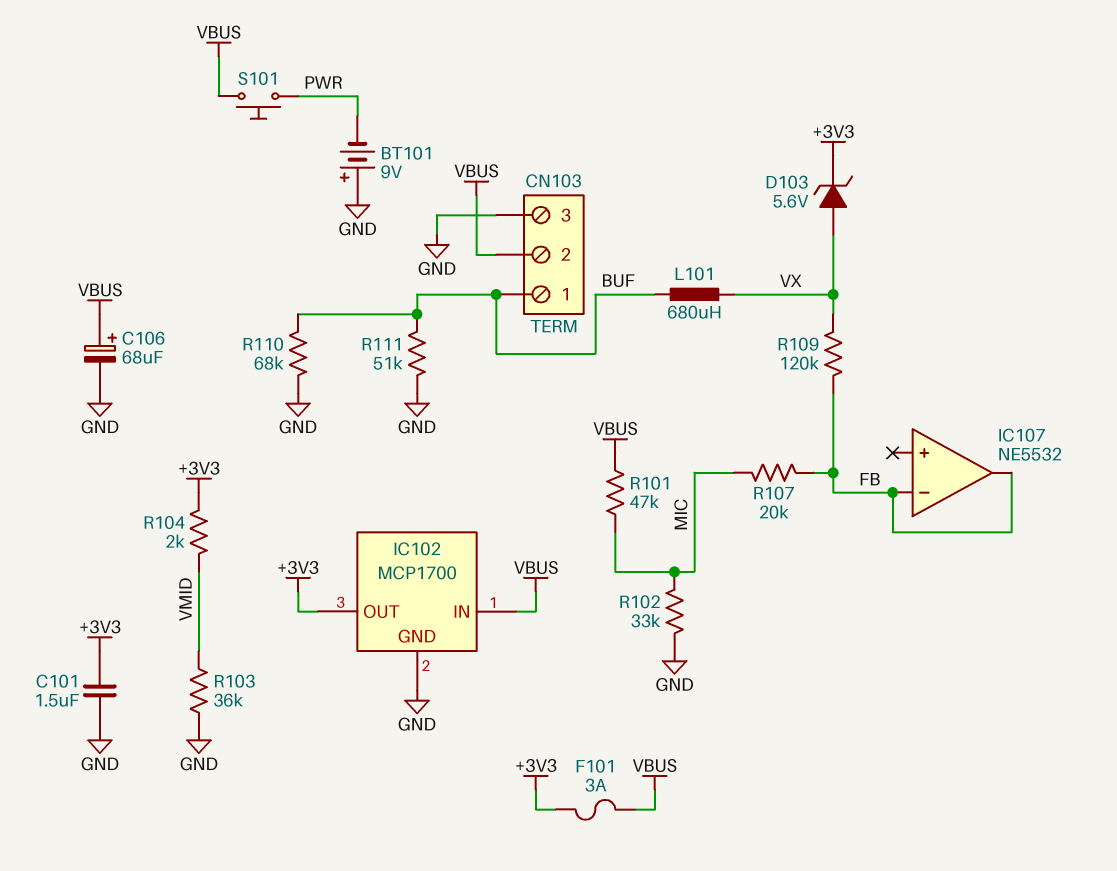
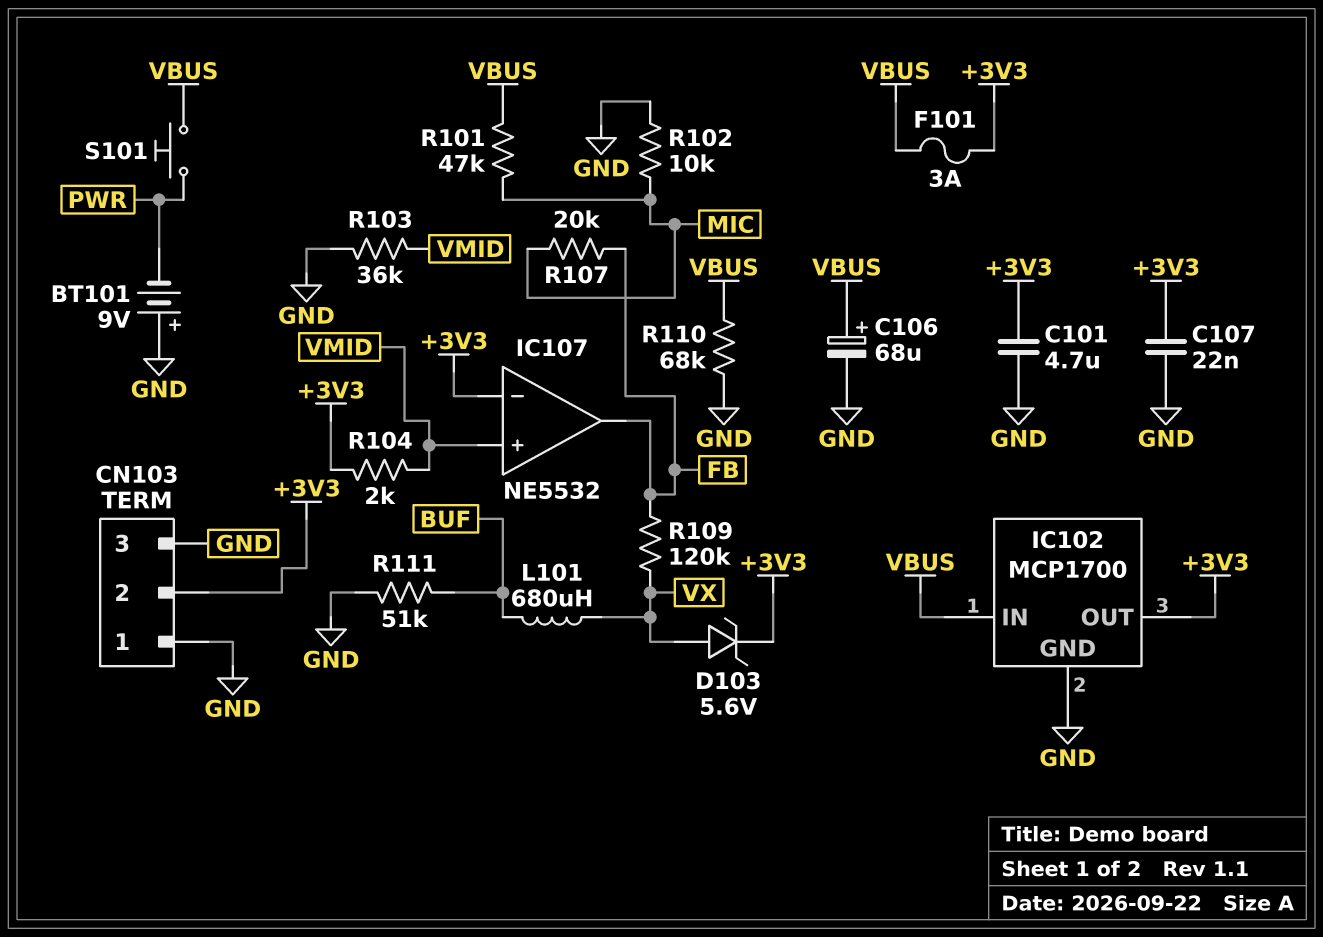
C101: 1.5uF (+3V3, GND) -> 4.7uF (+3V3, GND)
C107: none -> 22nF (+3V3, GND)
CN103 pin 1: BUF -> GND
CN103 pin 2: VBUS -> +3V3
IC107 pin in+: none -> VMID
IC107 pin in-: FB -> +3V3
R102: 33k (GND, MIC) -> 10k (GND, MIC)
R110: 68k (BUF, GND) -> 68k (GND, VBUS)

